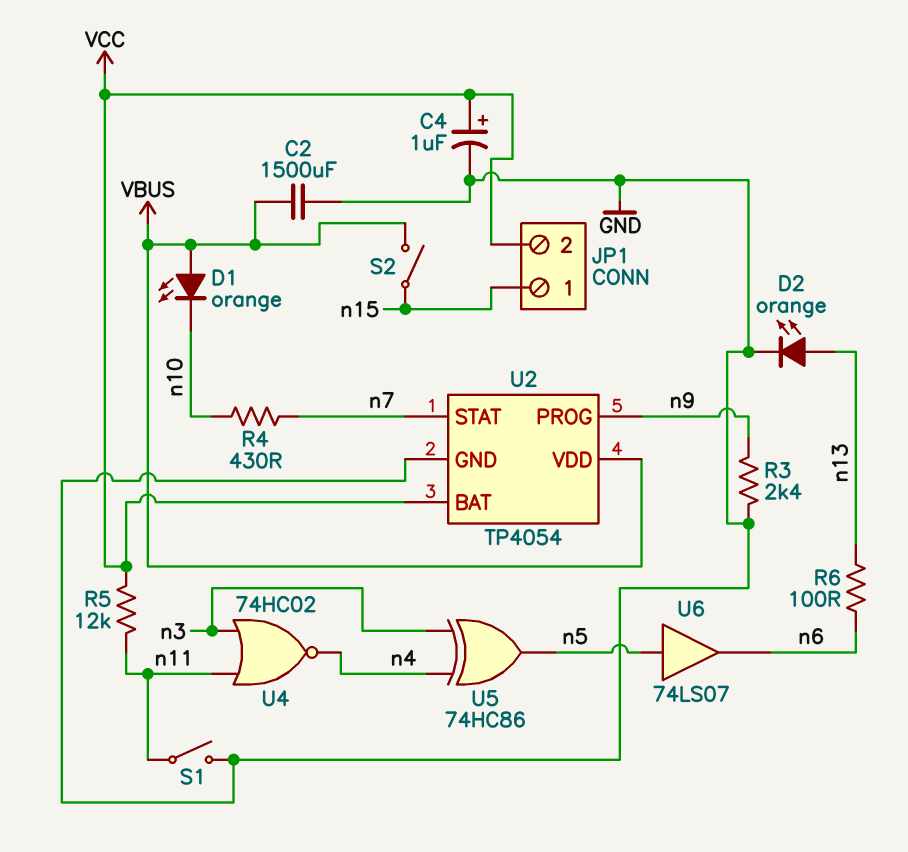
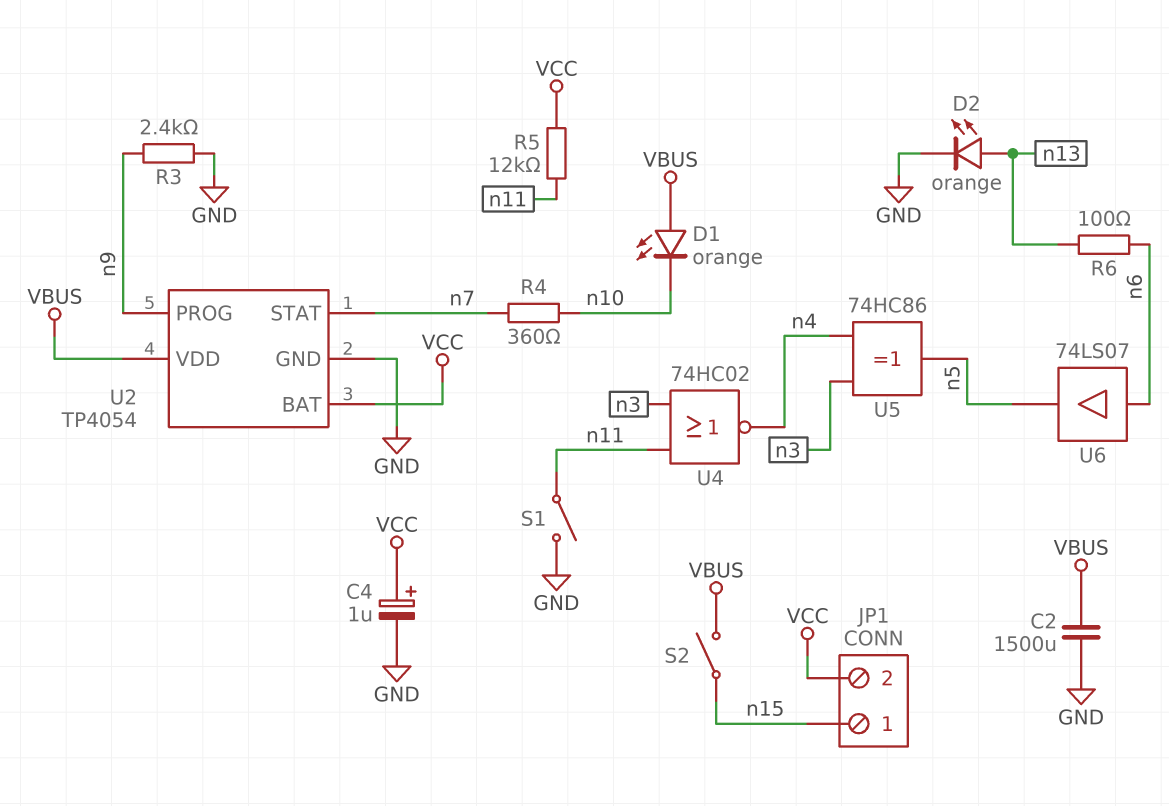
R4: 430 (n7, n10) -> 360 (n7, n10)
U6: buffer 74LS07 (in n5, out n6) -> buffer 74LS07 (in n6, out n5)

